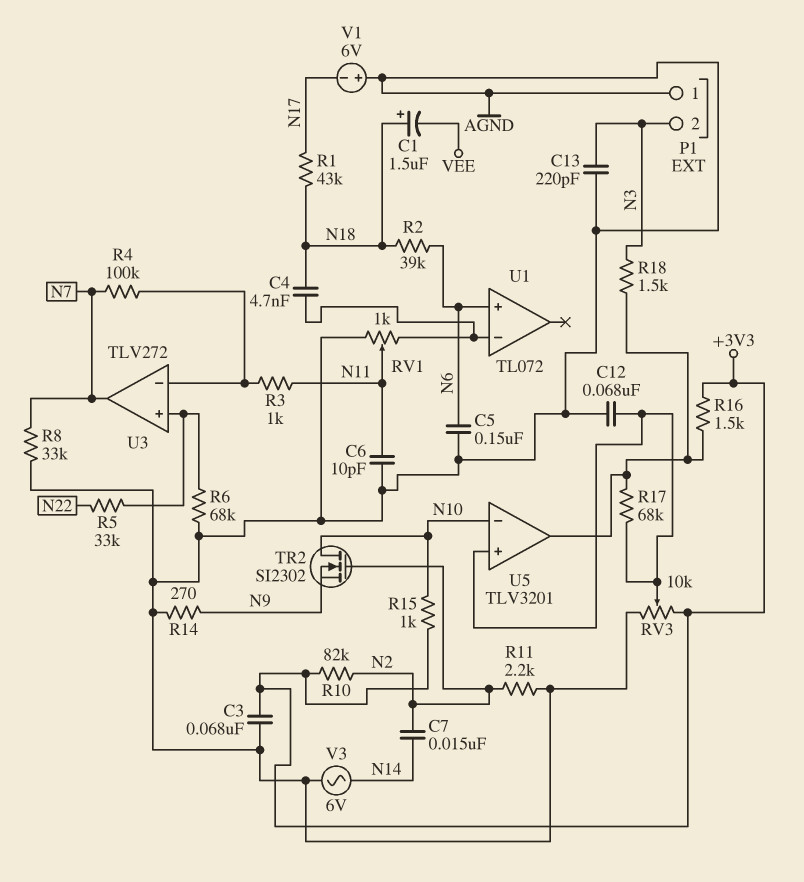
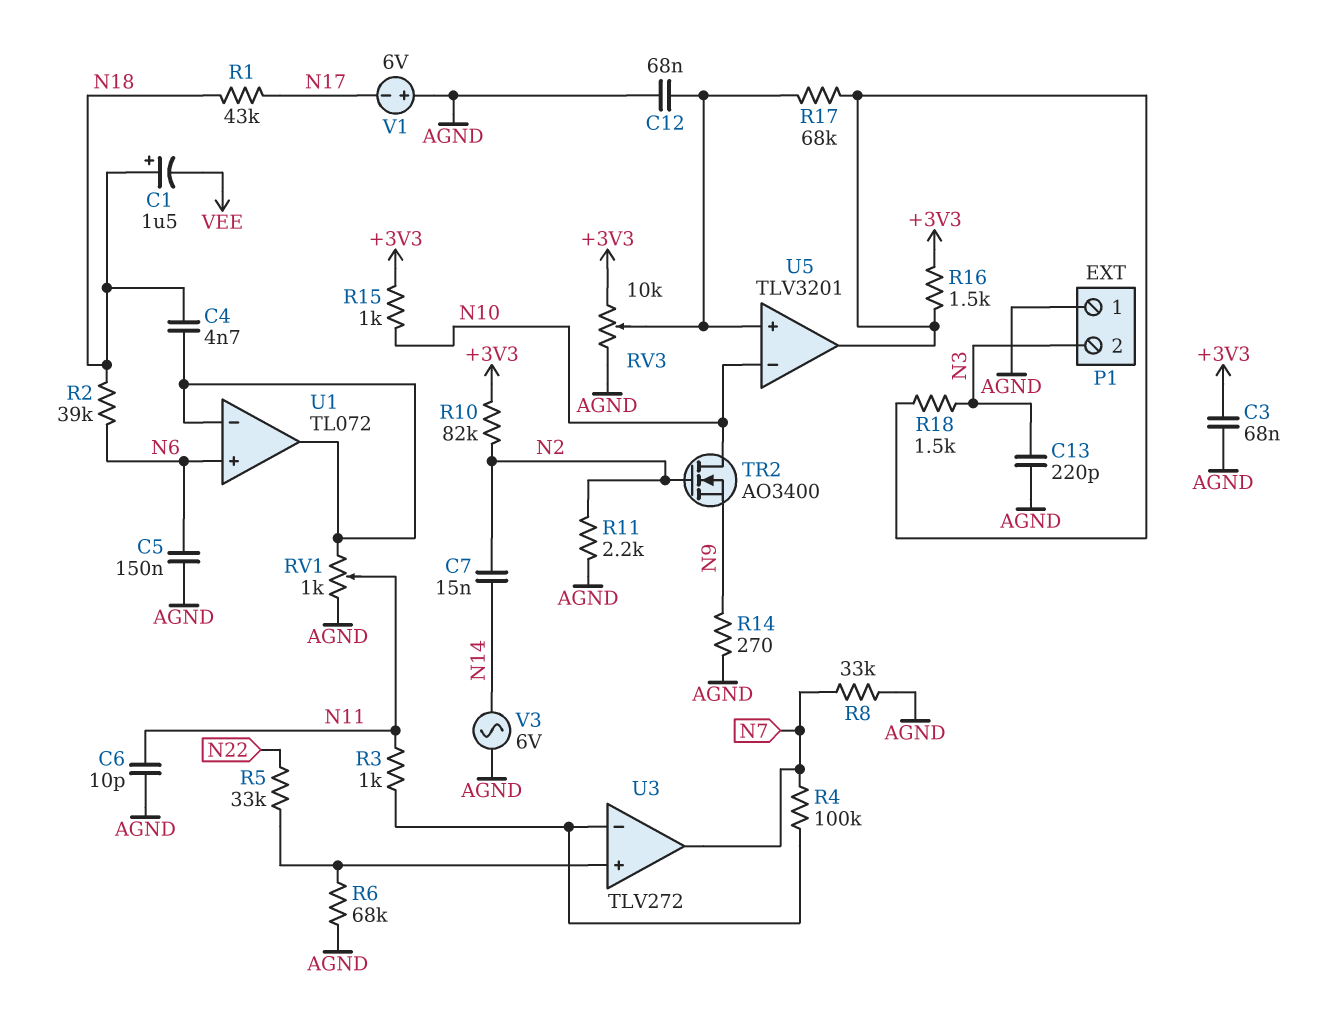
TR2: NMOS SI2302 (G N2, D N10, S N9) -> NMOS AO3400 (G N2, D N10, S N9)
U1 pin out: none -> U1/in-

